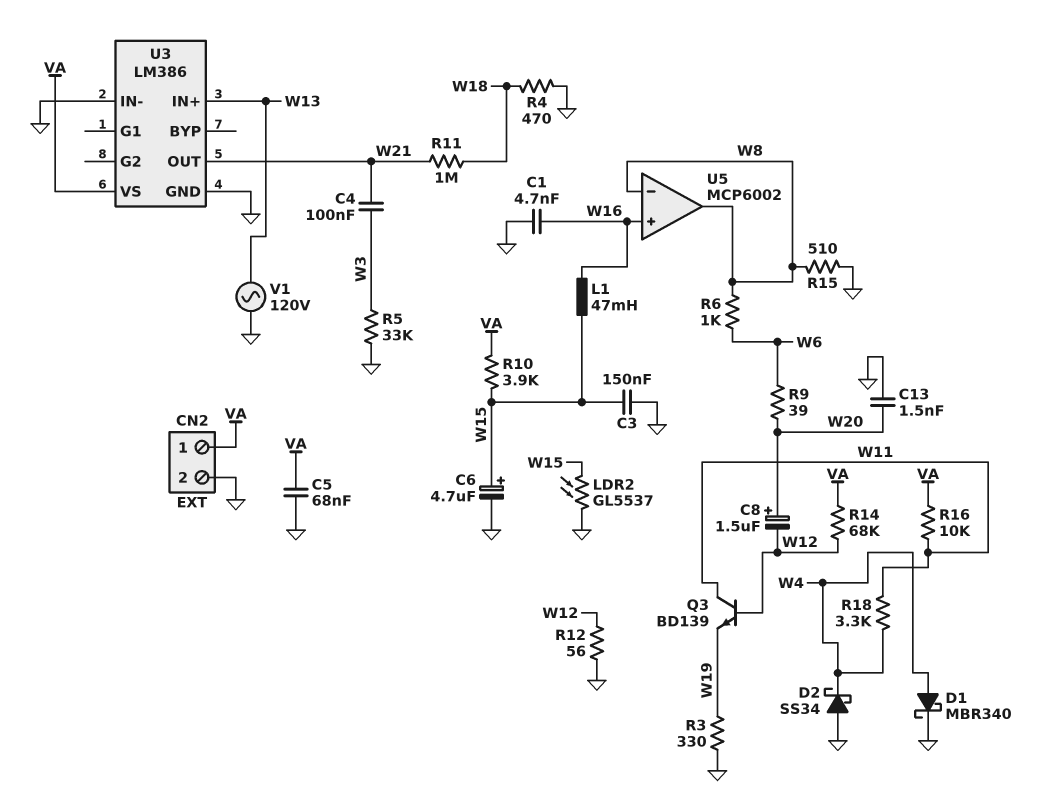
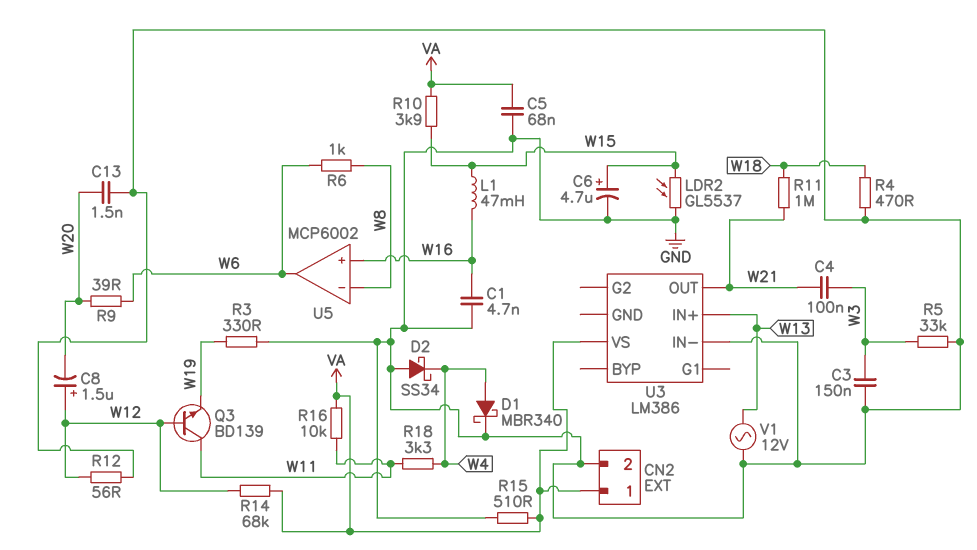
C3: 150nF (GND, W15) -> 150nF (GND, W3)
C8: 1.5uF (plus W20, minus W12) -> 1.5uF (plus W12, minus W20)
R15: 510 (GND, W8) -> 510 (GND, VA)
U3 pin GND: GND -> none
U5 pin out: W8 -> W6
V1: AC 120V (GND, W13) -> AC 12V (GND, W13)

